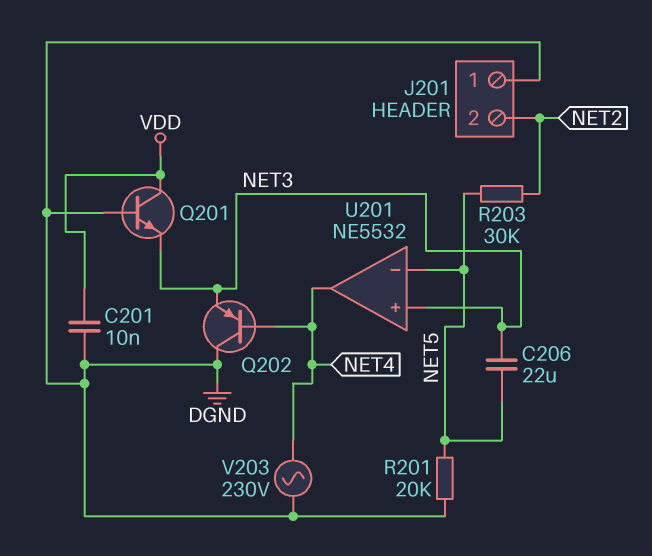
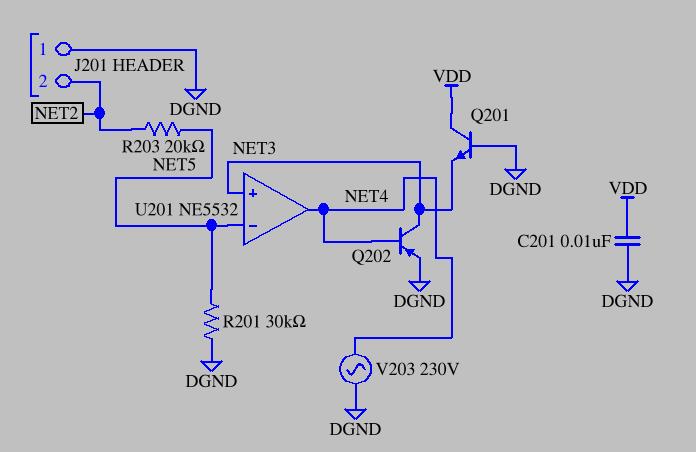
C206: 22uF (NET3, NET5) -> none
Q202: PNP (B NET4, C DGND, E NET3) -> PNP (B NET4, C NET3, E DGND)
R201: 20k (DGND, NET5) -> 30k (DGND, NET5)
R203: 30k (NET2, NET5) -> 20k (NET2, NET5)

